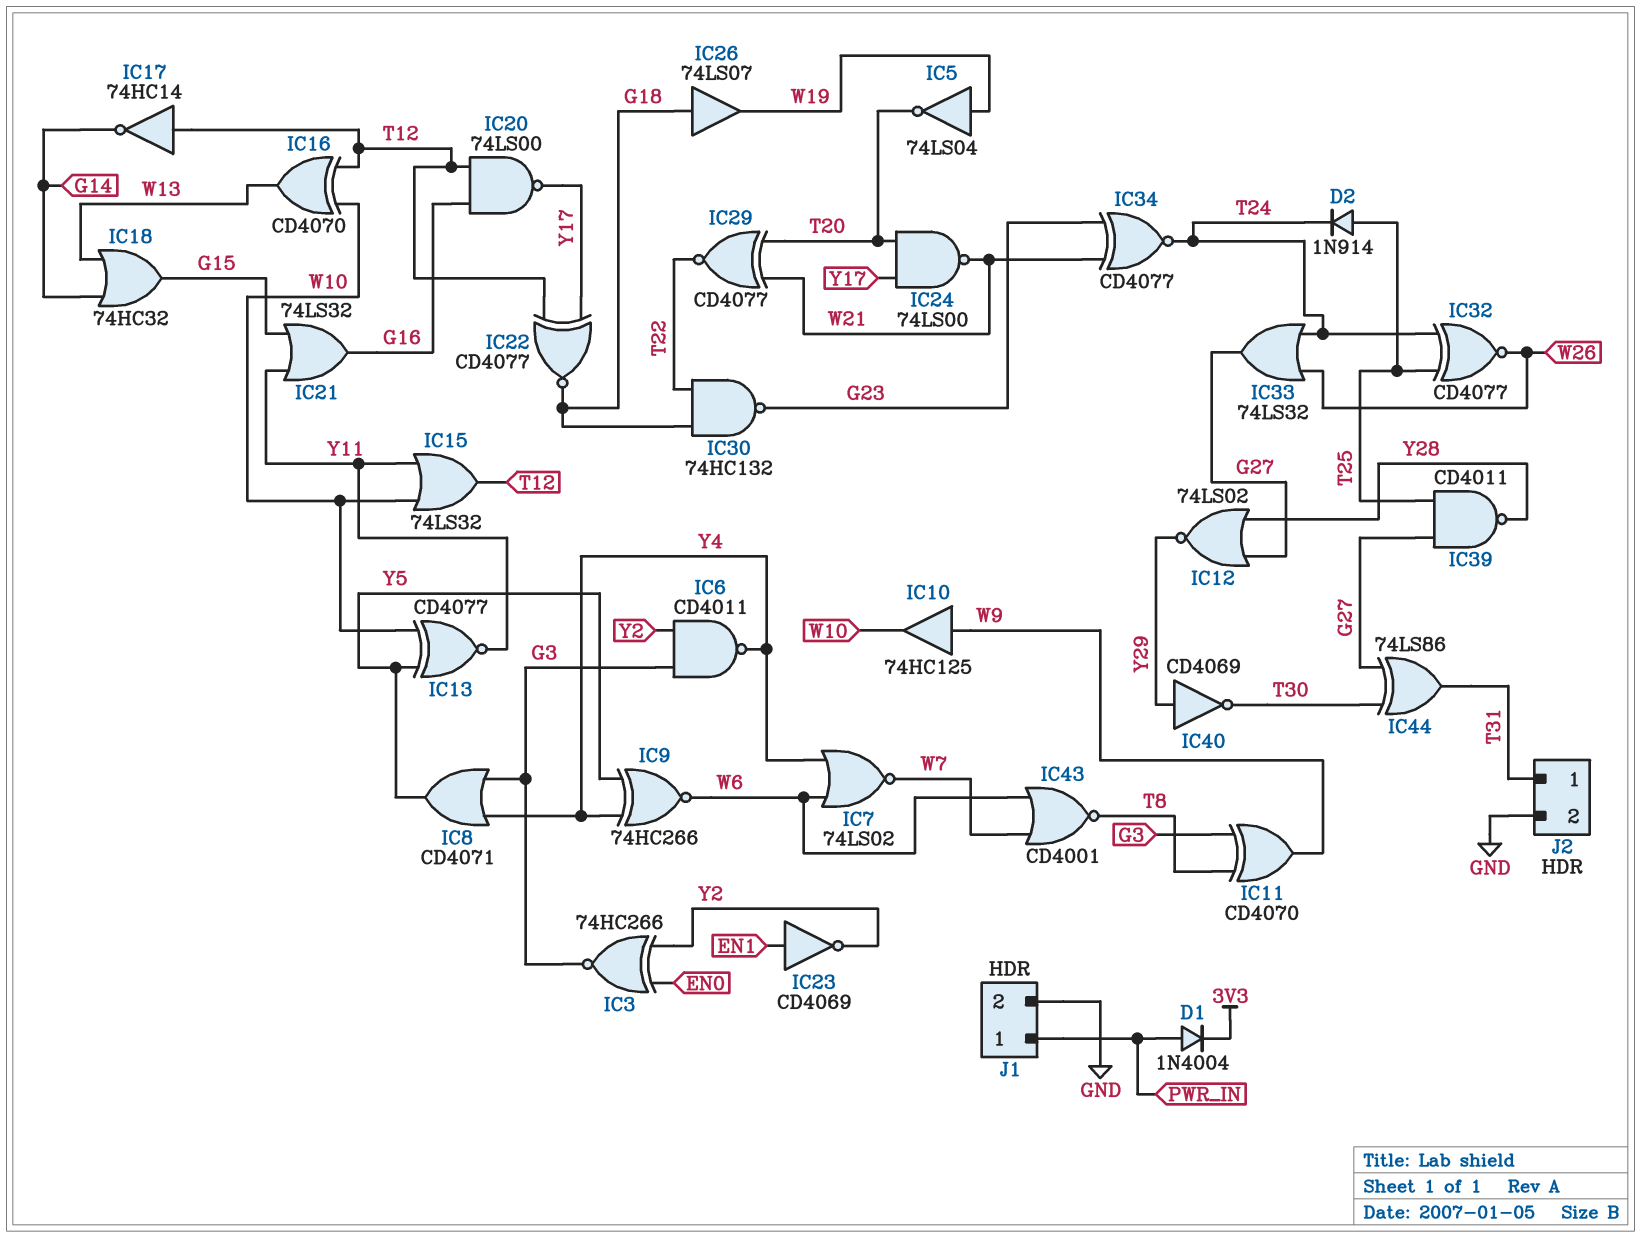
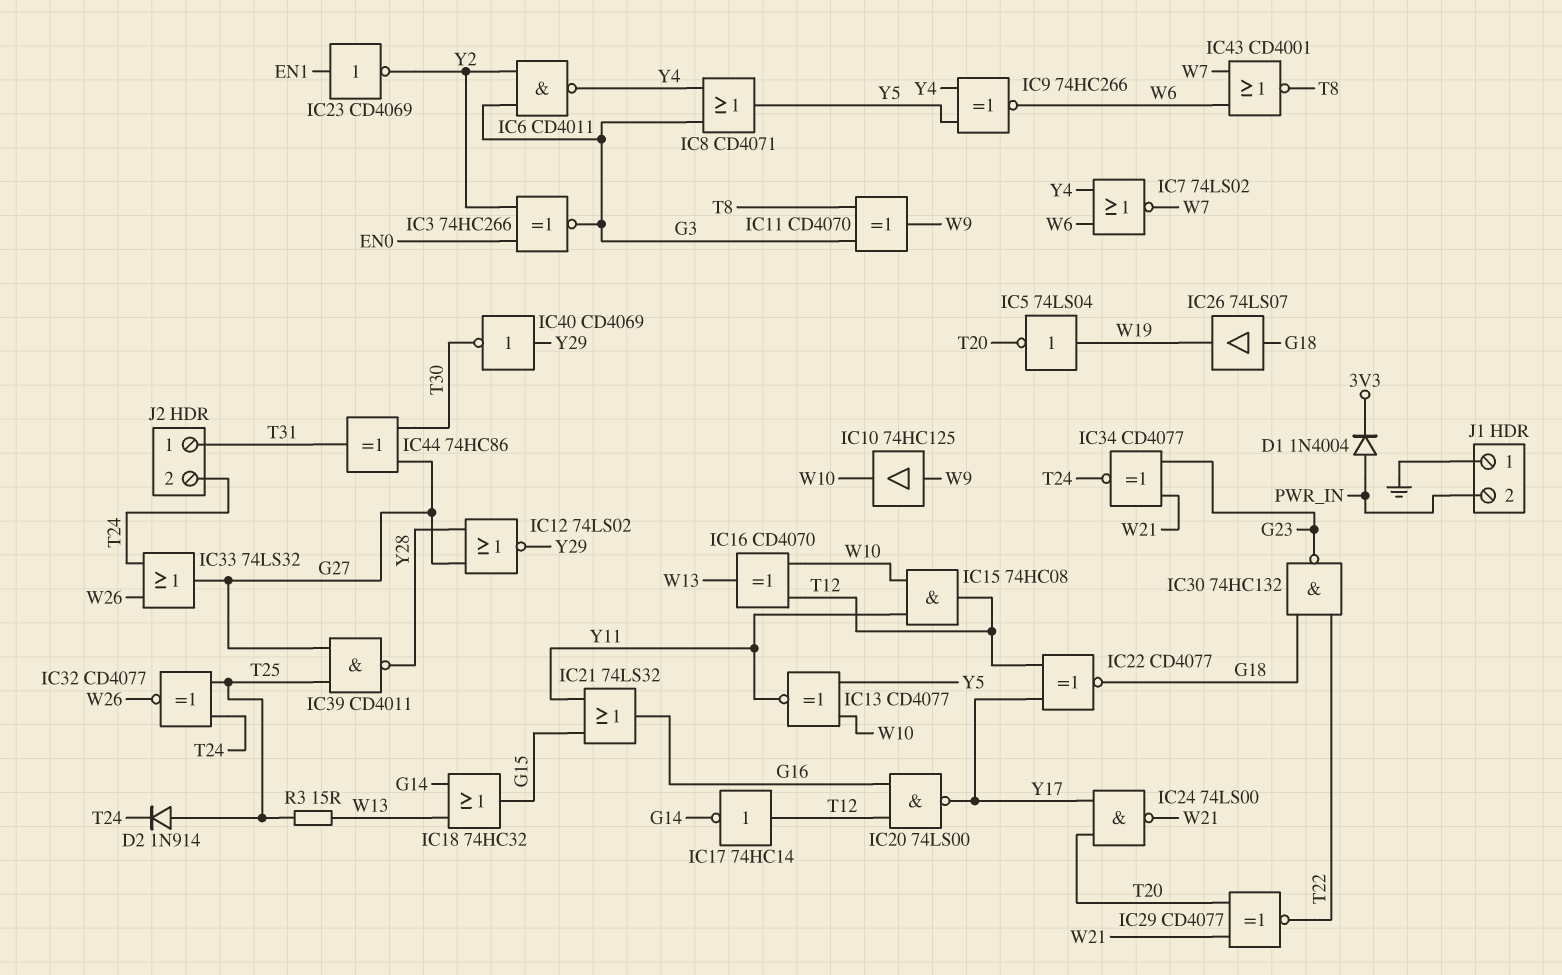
IC15: OR 74LS32 (in W10, in Y11, out T12) -> AND 74HC08 (in W10, in Y11, out T12)
IC44: XOR 74LS86 (in G27, in T30, out T31) -> XOR 74HC86 (in G27, in T30, out T31)
J1 pin 1: PWR_IN -> GND
J1 pin 2: GND -> PWR_IN
J2 pin 2: GND -> T24
R3: none -> 15 (T25, W13)

